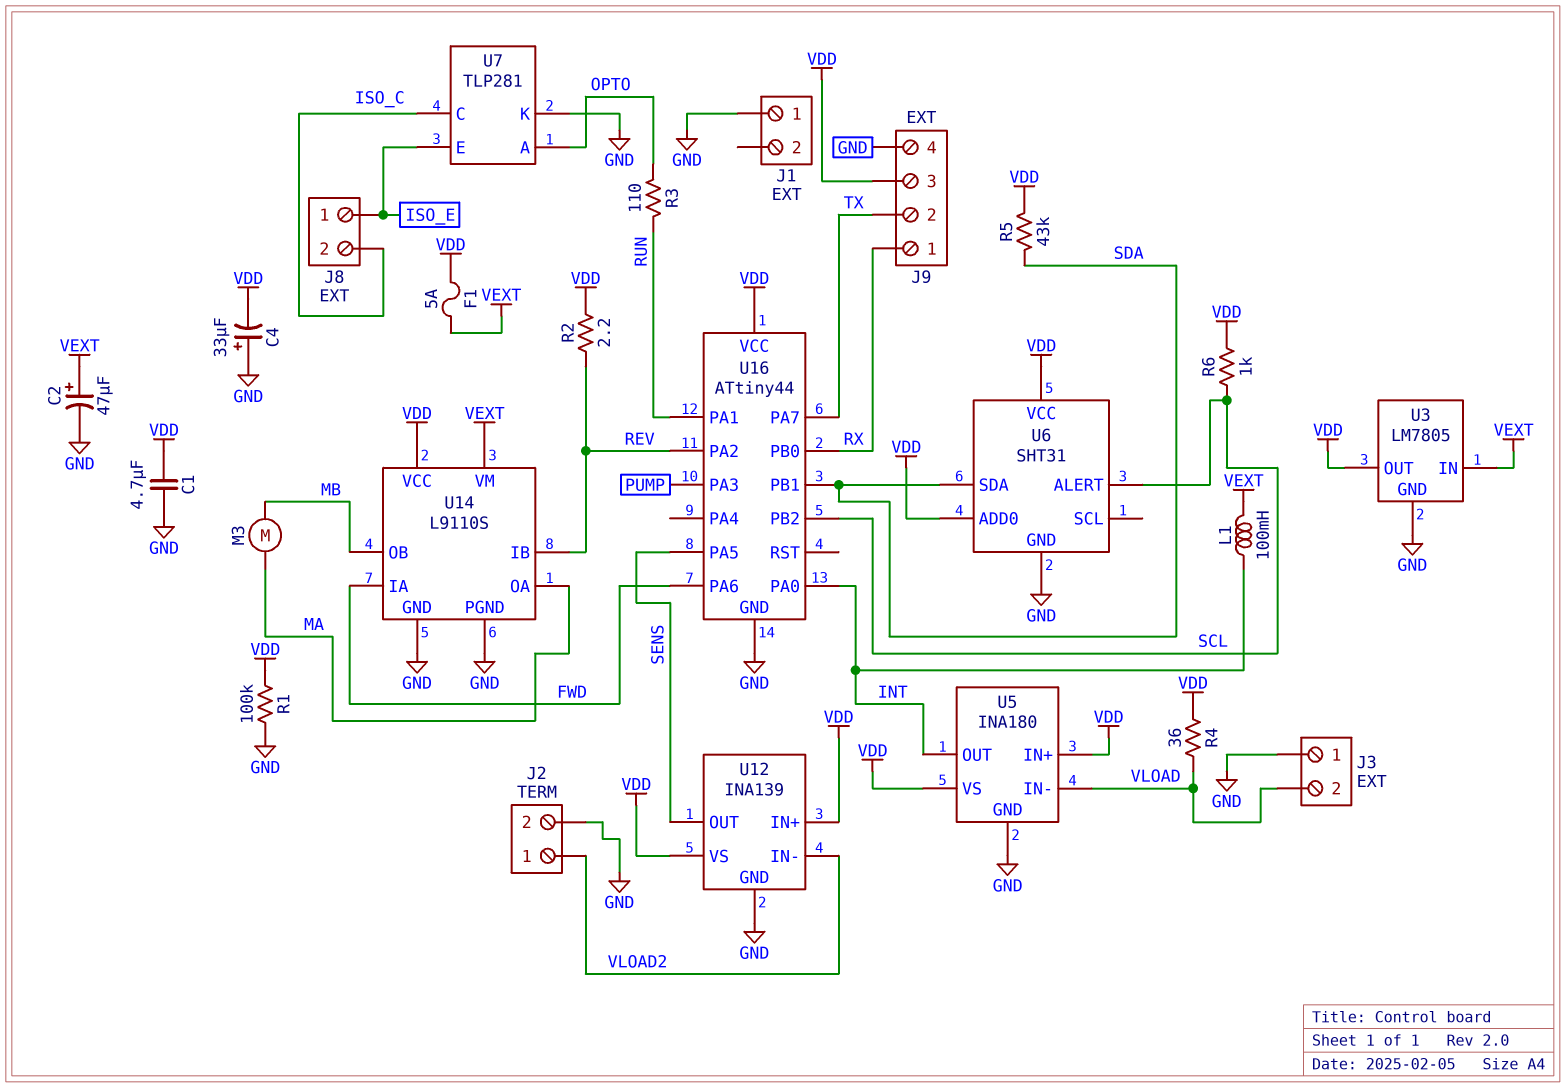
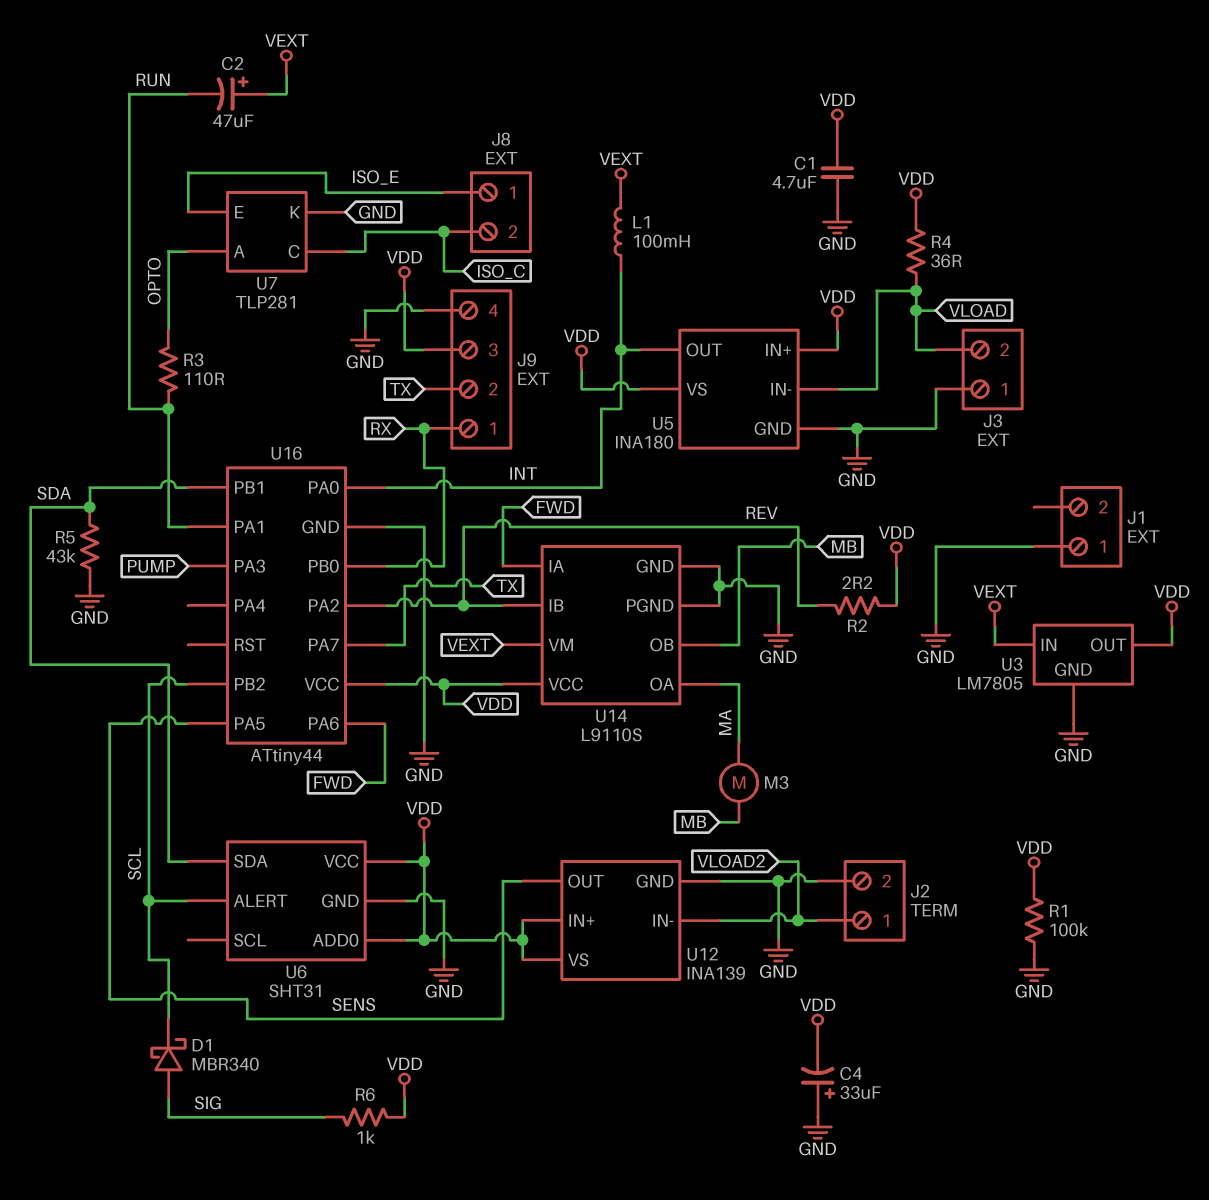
C2: 47uF (plus VEXT, minus GND) -> 47uF (plus VEXT, minus RUN)
D1: none -> schottky MBR340 (A SIG, K SCL)
F1: 5A (VDD, VEXT) -> none
R5: 43k (SDA, VDD) -> 43k (GND, SDA)
R6: 1k (SCL, VDD) -> 1k (SIG, VDD)

